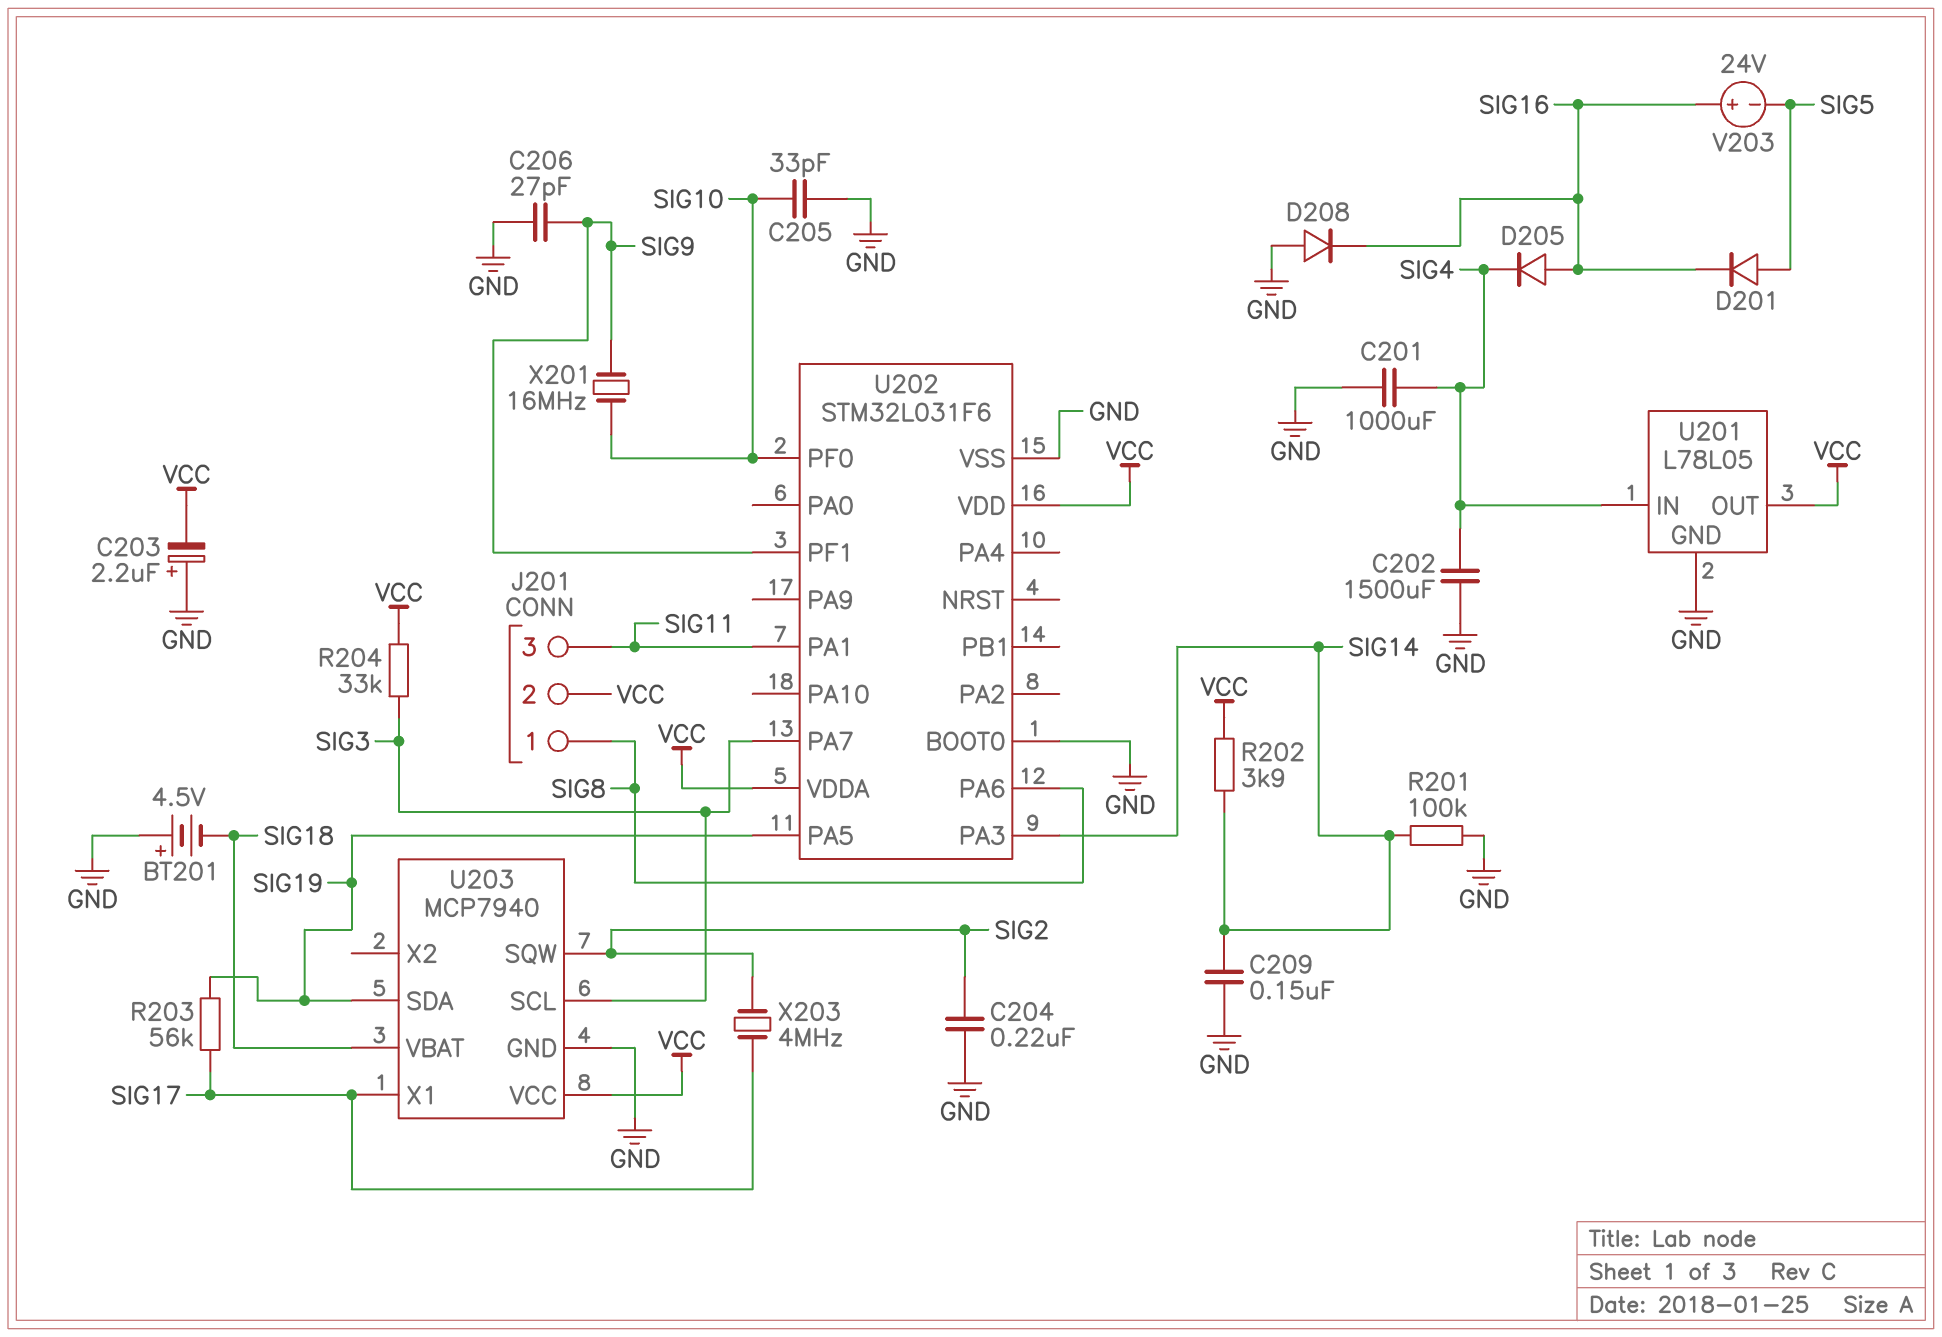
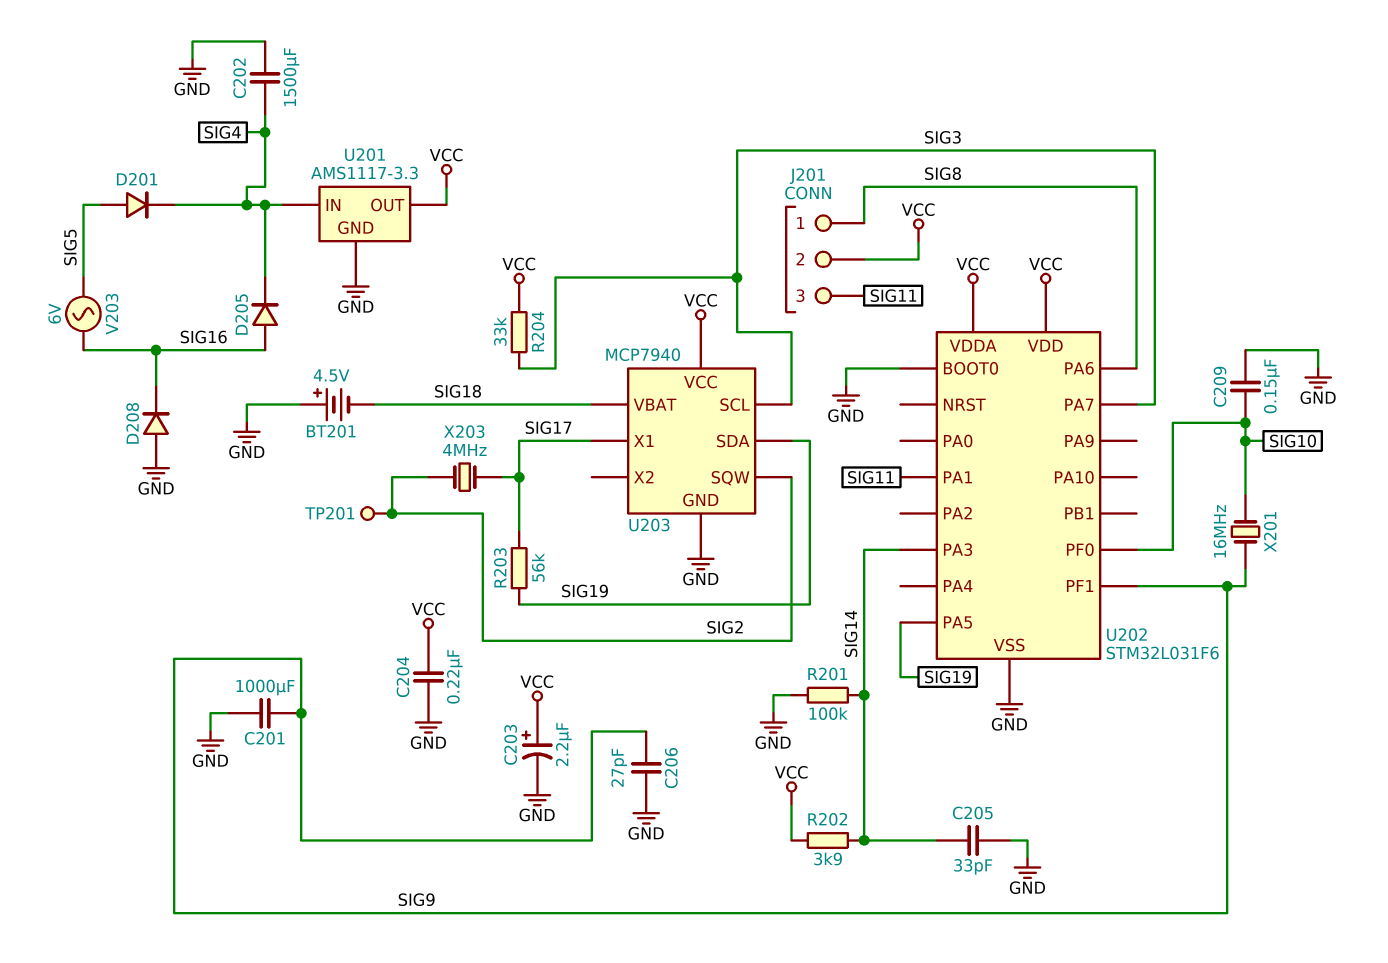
C201: 1000uF (GND, SIG4) -> 1000uF (GND, SIG9)
C203: 2.2uF (plus GND, minus VCC) -> 2.2uF (plus VCC, minus GND)
C204: 220nF (GND, SIG2) -> 220nF (GND, VCC)
C205: 33pF (GND, SIG10) -> 33pF (GND, SIG14)
C209: 150nF (GND, SIG14) -> 150nF (GND, SIG10)
D201: diode (A SIG5, K SIG16) -> diode (A SIG5, K SIG4)
TP201: none -> test point (SIG2)
U201: L78L05 -> AMS1117-3.3
V203: 24V (plus SIG16, minus SIG5) -> AC 6V (SIG5, SIG16)

